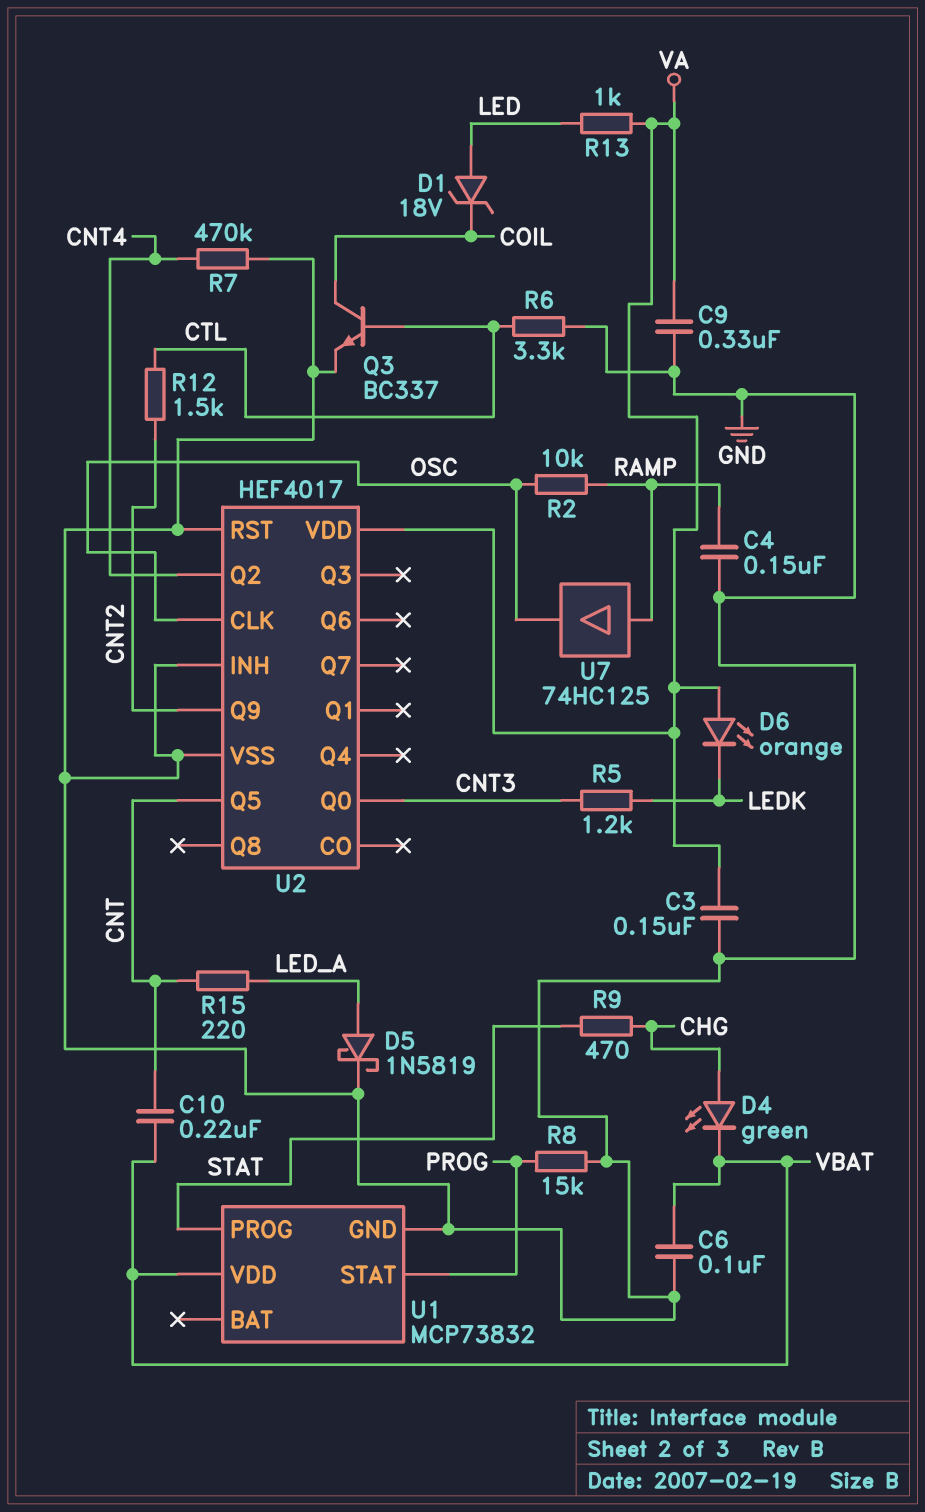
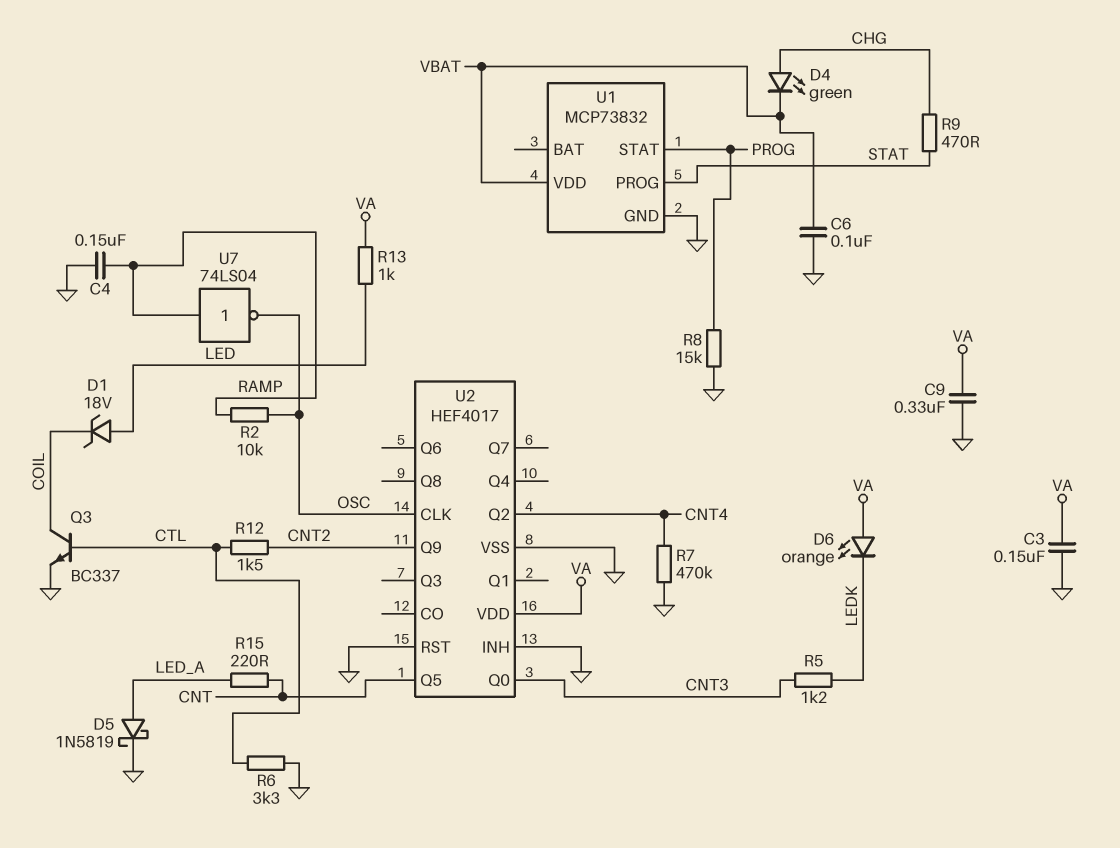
C10: 220nF (CNT, VBAT) -> none
U7: buffer 74HC125 (in RAMP, out OSC) -> NOT 74LS04 (in RAMP, out OSC)

